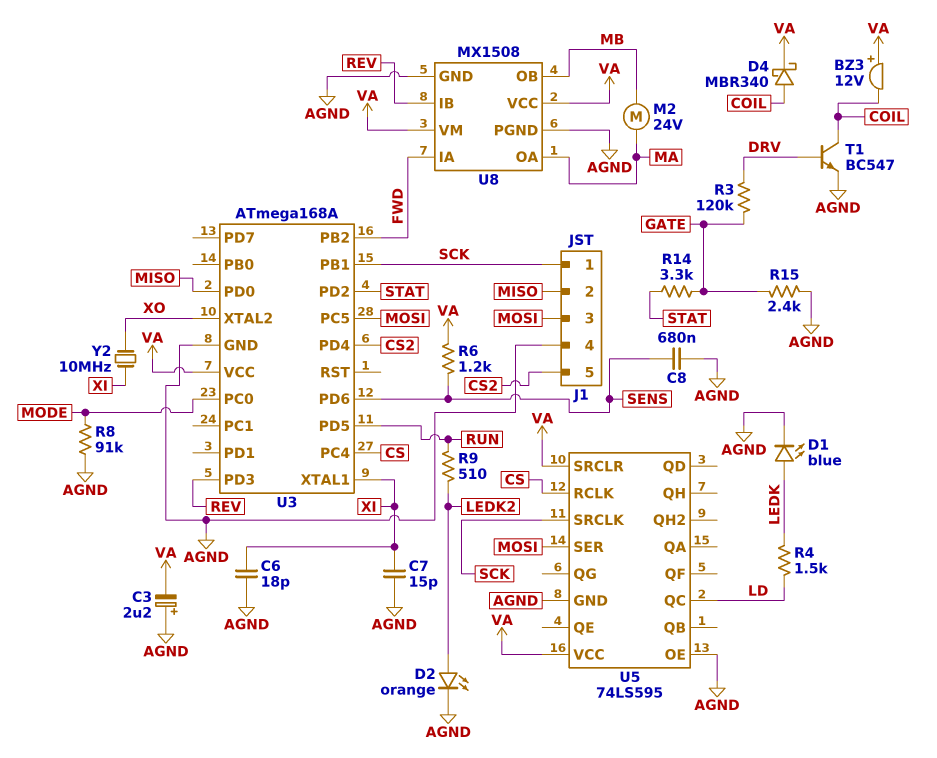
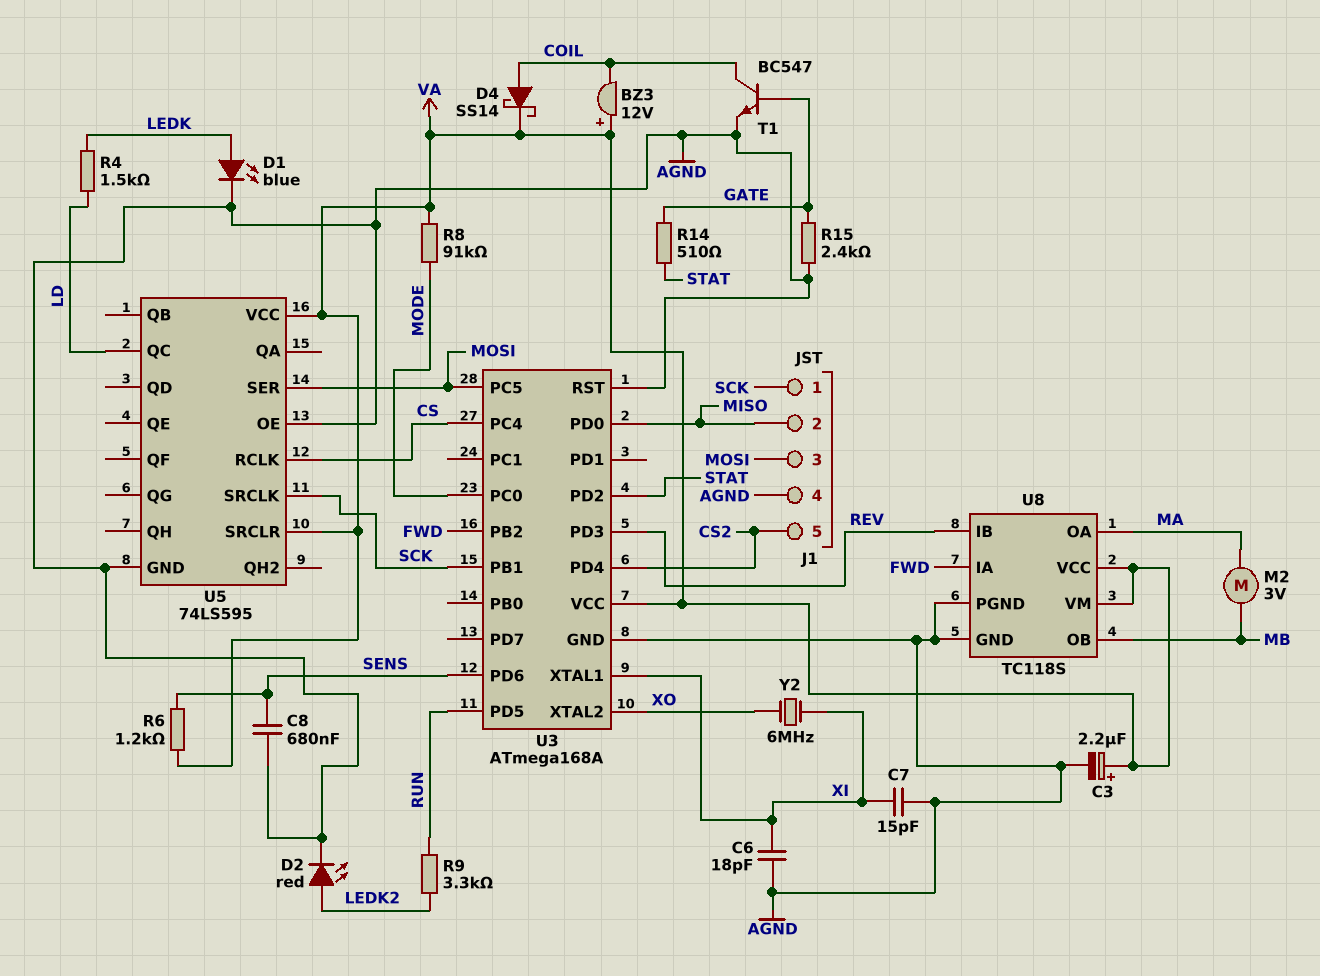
C3: 2.2uF (plus AGND, minus VA) -> 2.2uF (plus VA, minus AGND)
D2: LED orange (A LEDK2, K AGND) -> LED red (A LEDK2, K AGND)
D4: schottky MBR340 (A COIL, K VA) -> schottky SS14 (A COIL, K VA)
M2: motor 24V (MA, MB) -> motor 3V (MA, MB)
R3: 120k (DRV, GATE) -> none
R8: 91k (AGND, MODE) -> 91k (MODE, VA)
R9: 510 (LEDK2, RUN) -> 3.3k (LEDK2, RUN)
R14: 3.3k (GATE, STAT) -> 510 (GATE, STAT)
T1: NPN BC547 (B DRV, C COIL, E AGND) -> NPN BC547 (B GATE, C COIL, E AGND)
U3 pin RST: none -> AGND
U8: MX1508 -> TC118S
Y2: 10MHz (XI, XO) -> 6MHz (XI, XO)

